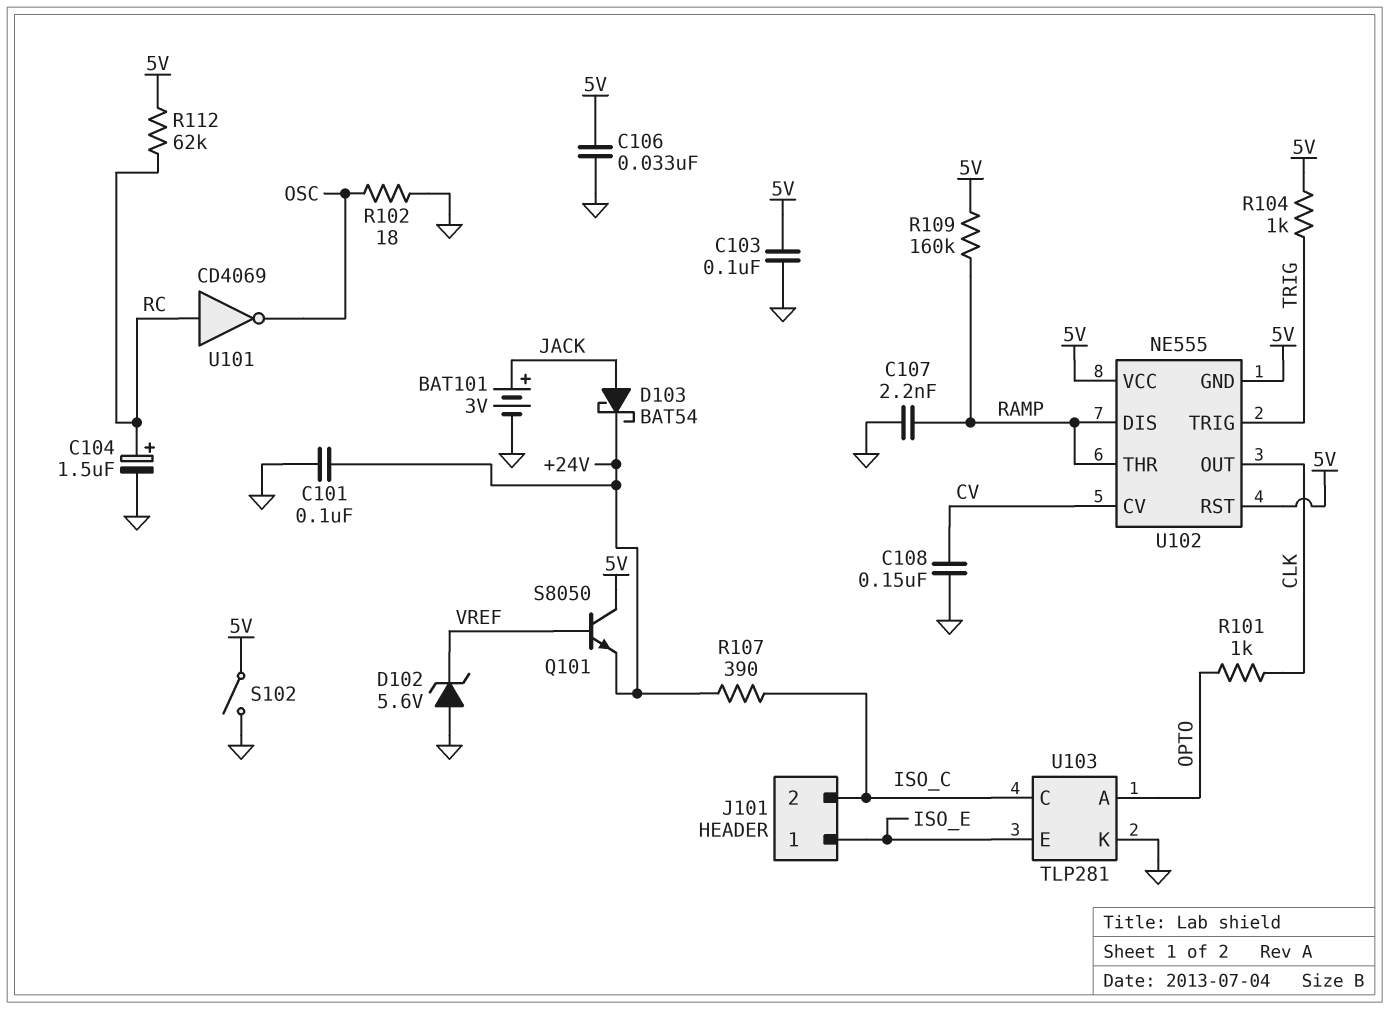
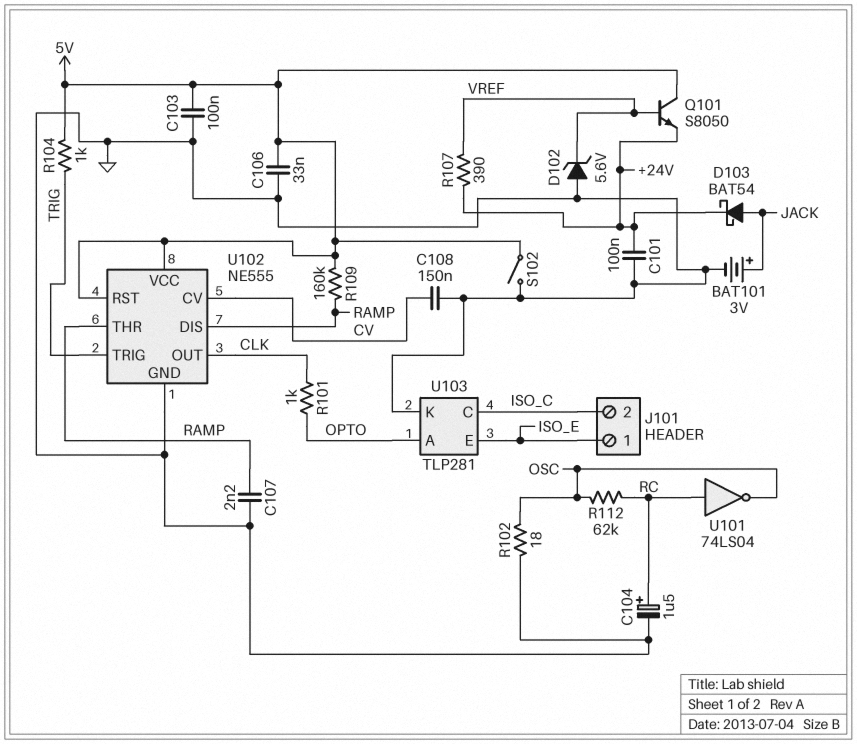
R107: 390 (+24V, ISO_C) -> 390 (+24V, VREF)
R112: 62k (5V, RC) -> 62k (OSC, RC)
U101: NOT CD4069 (in RC, out OSC) -> NOT 74LS04 (in RC, out OSC)
U102 pin GND: 5V -> GND

